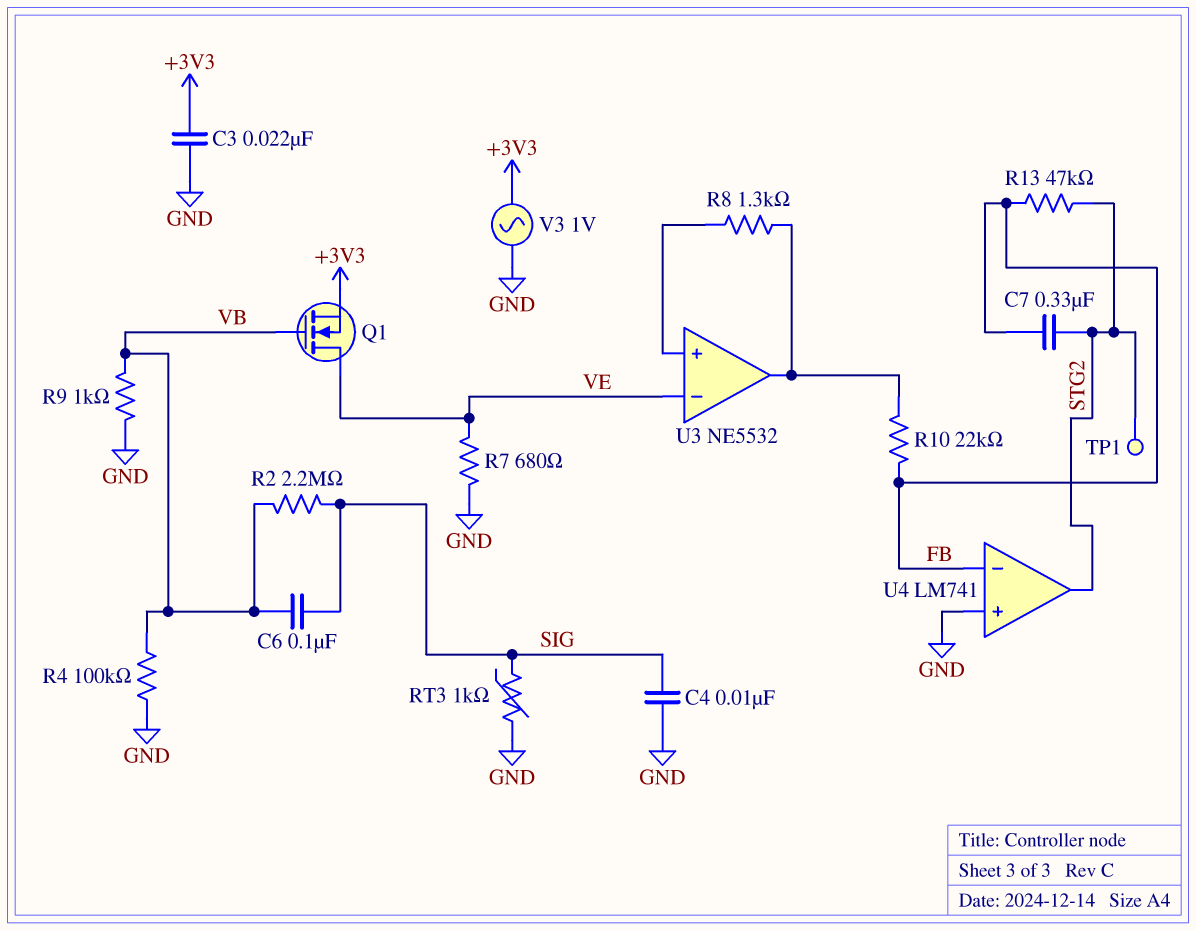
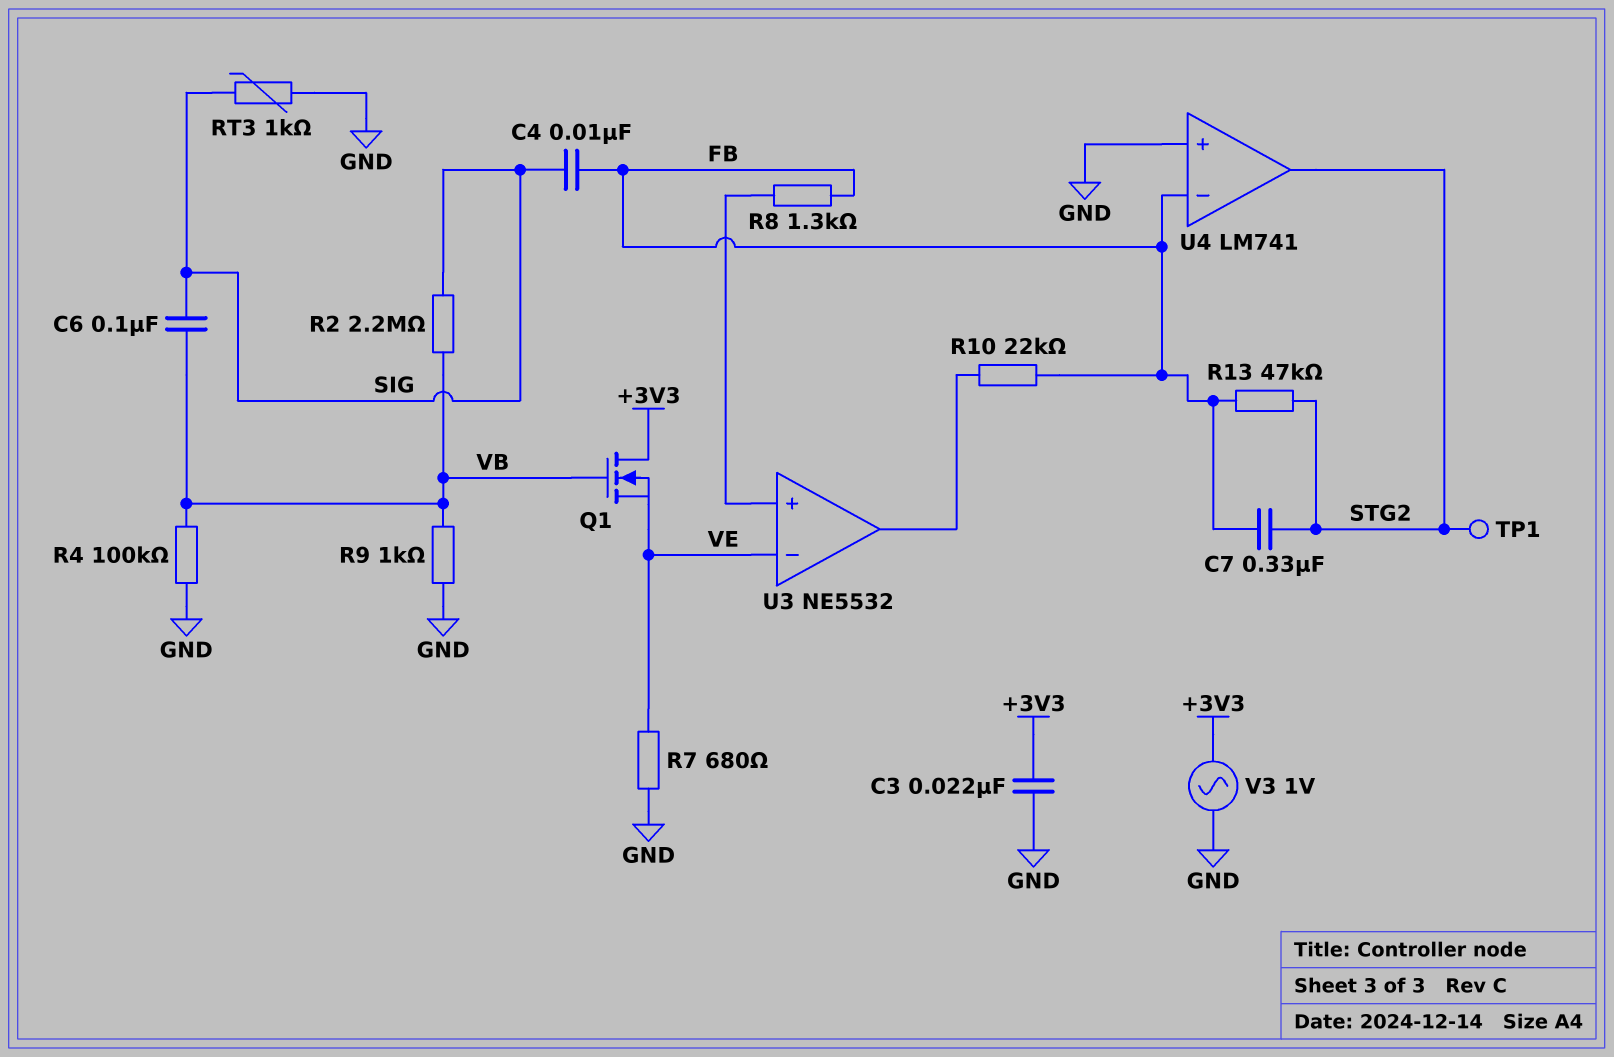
C4: 10nF (GND, SIG) -> 10nF (FB, SIG)
Q1: NMOS (G VB, D VE, S +3V3) -> NMOS (G VB, D +3V3, S VE)
R8: 1.3k (U3/in+, U3/out) -> 1.3k (FB, U3/in+)

